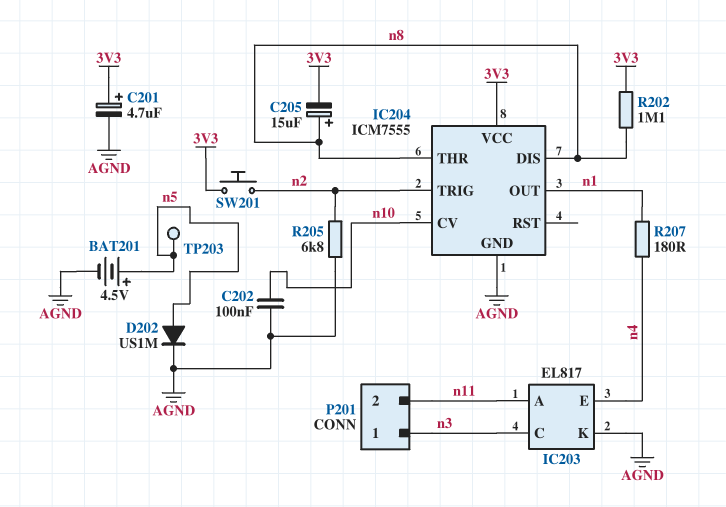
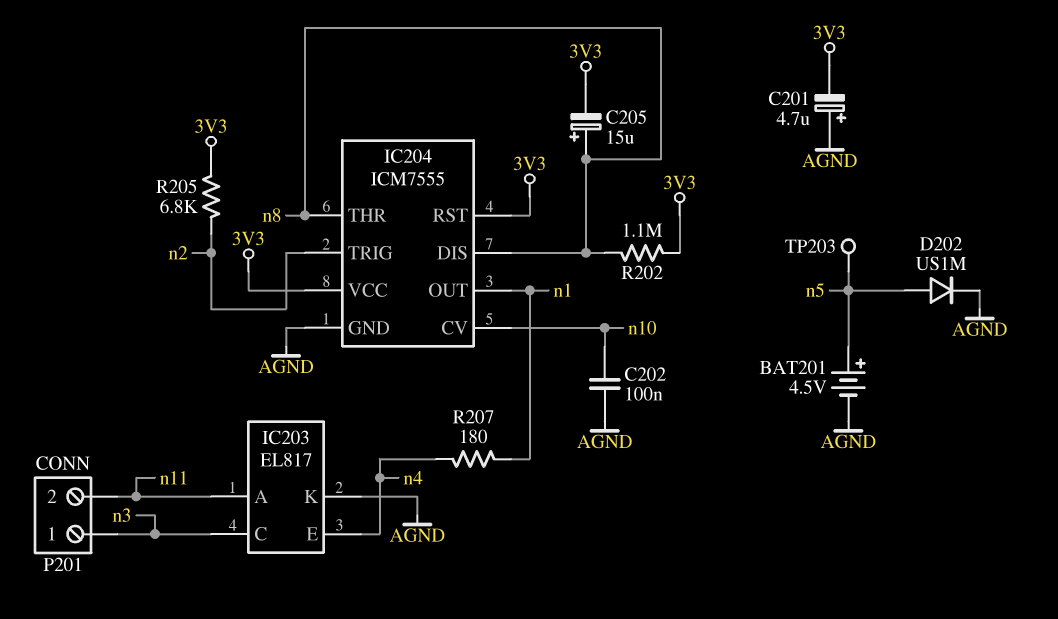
C201: 4.7uF (plus 3V3, minus AGND) -> 4.7uF (plus AGND, minus 3V3)
IC204 pin RST: none -> 3V3
R205: 6.8k (AGND, n2) -> 6.8k (3V3, n2)
SW201: button (3V3, n2) -> none

